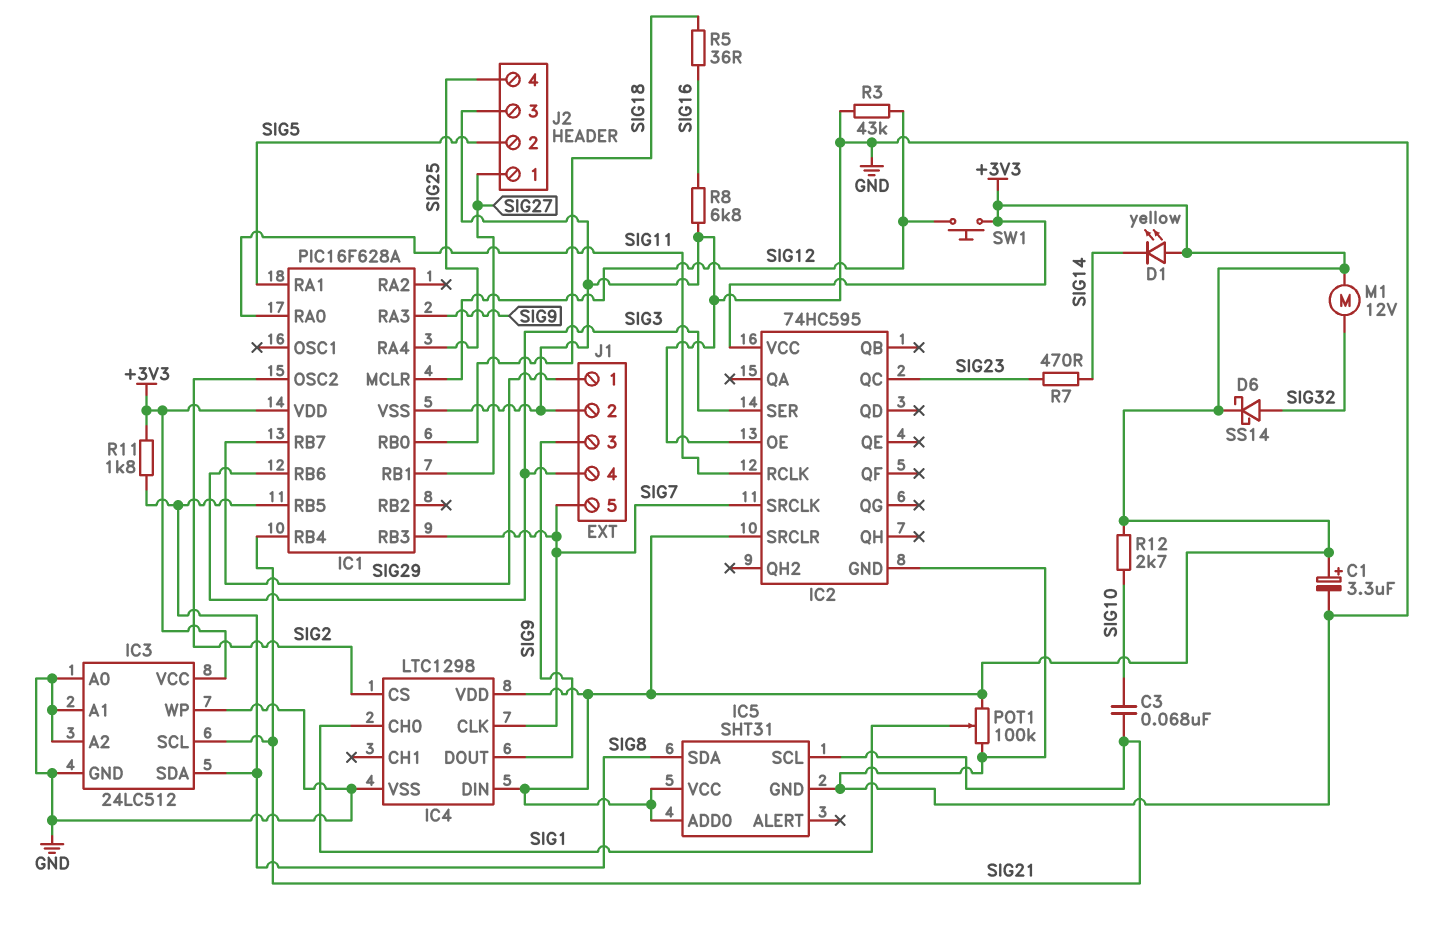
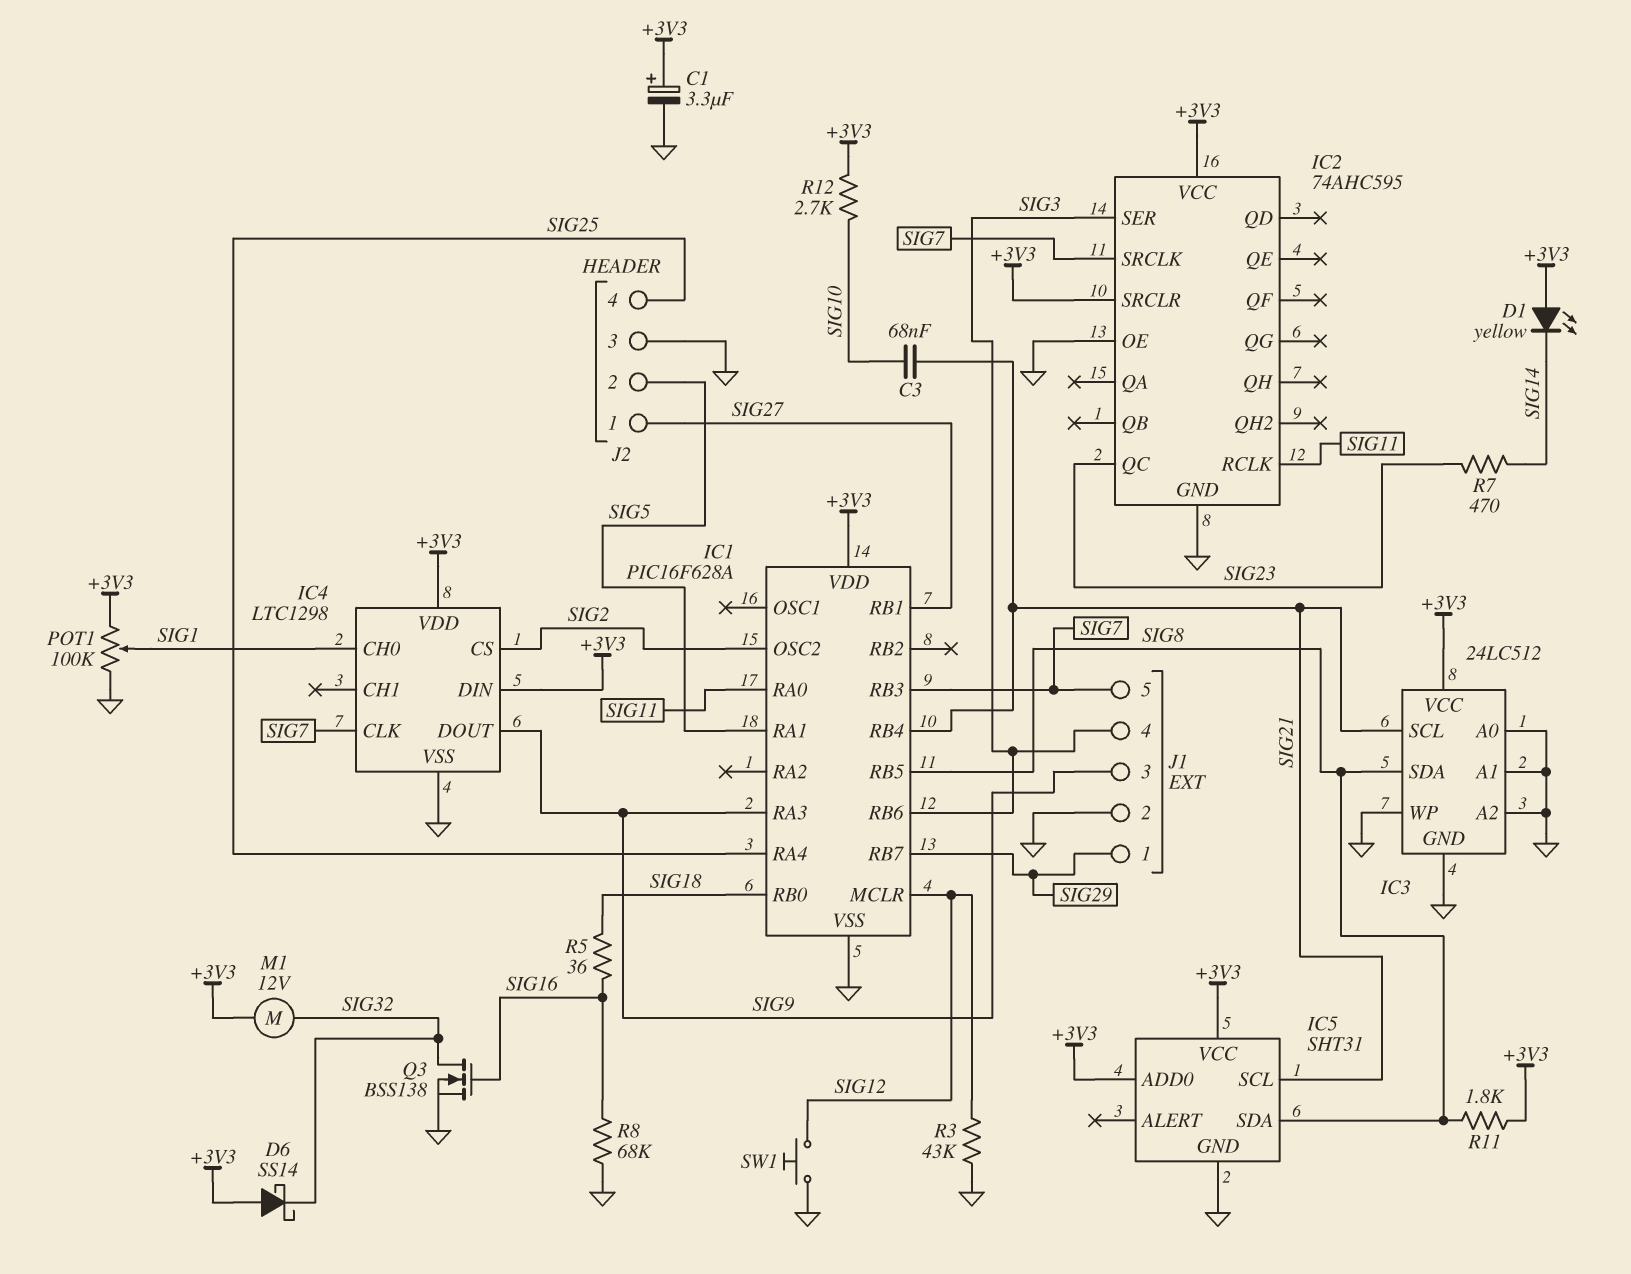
D6: schottky SS14 (A SIG32, K +3V3) -> schottky SS14 (A +3V3, K SIG32)
IC2: 74HC595 -> 74AHC595
Q3: none -> NMOS BSS138 (G SIG16, D SIG32, S GND)
R8: 6.8k (GND, SIG16) -> 68k (GND, SIG16)
SW1: button (+3V3, SIG12) -> button (GND, SIG12)

